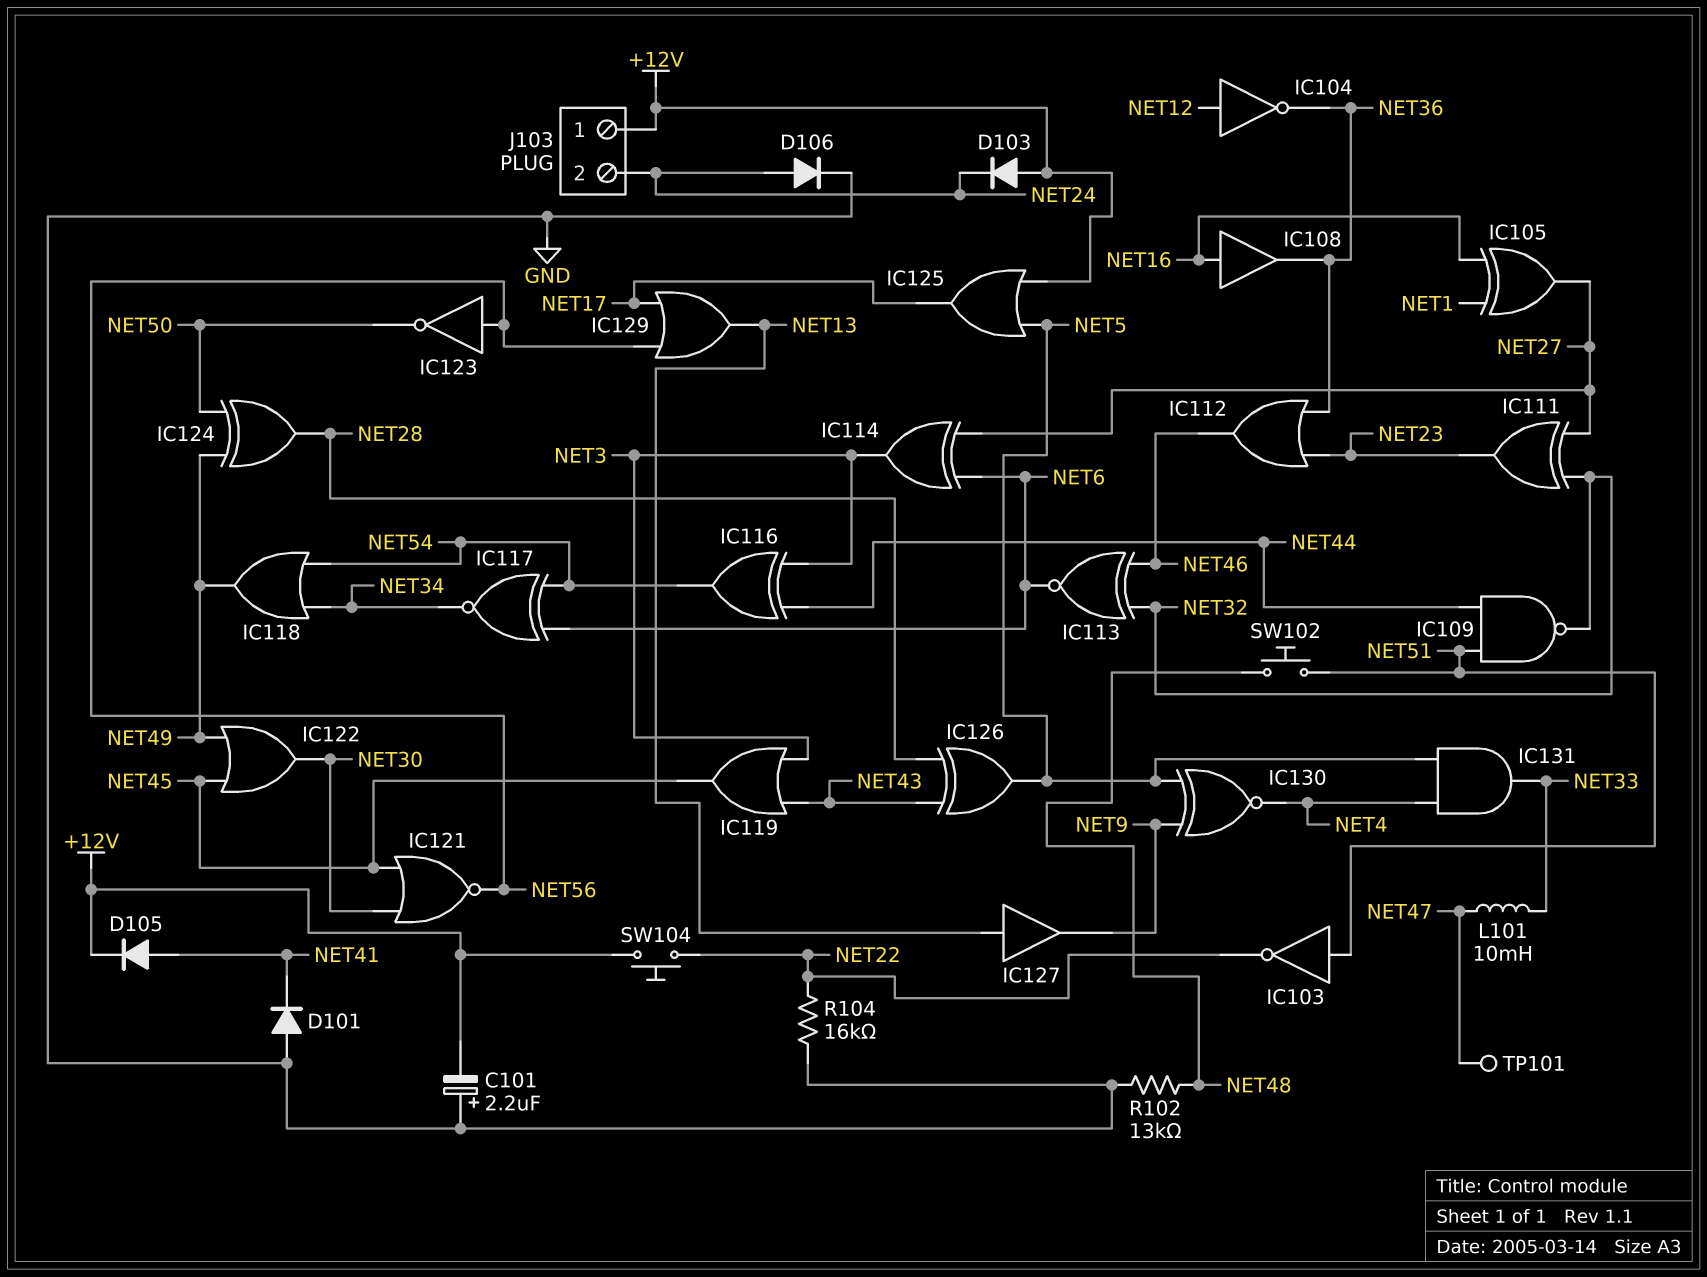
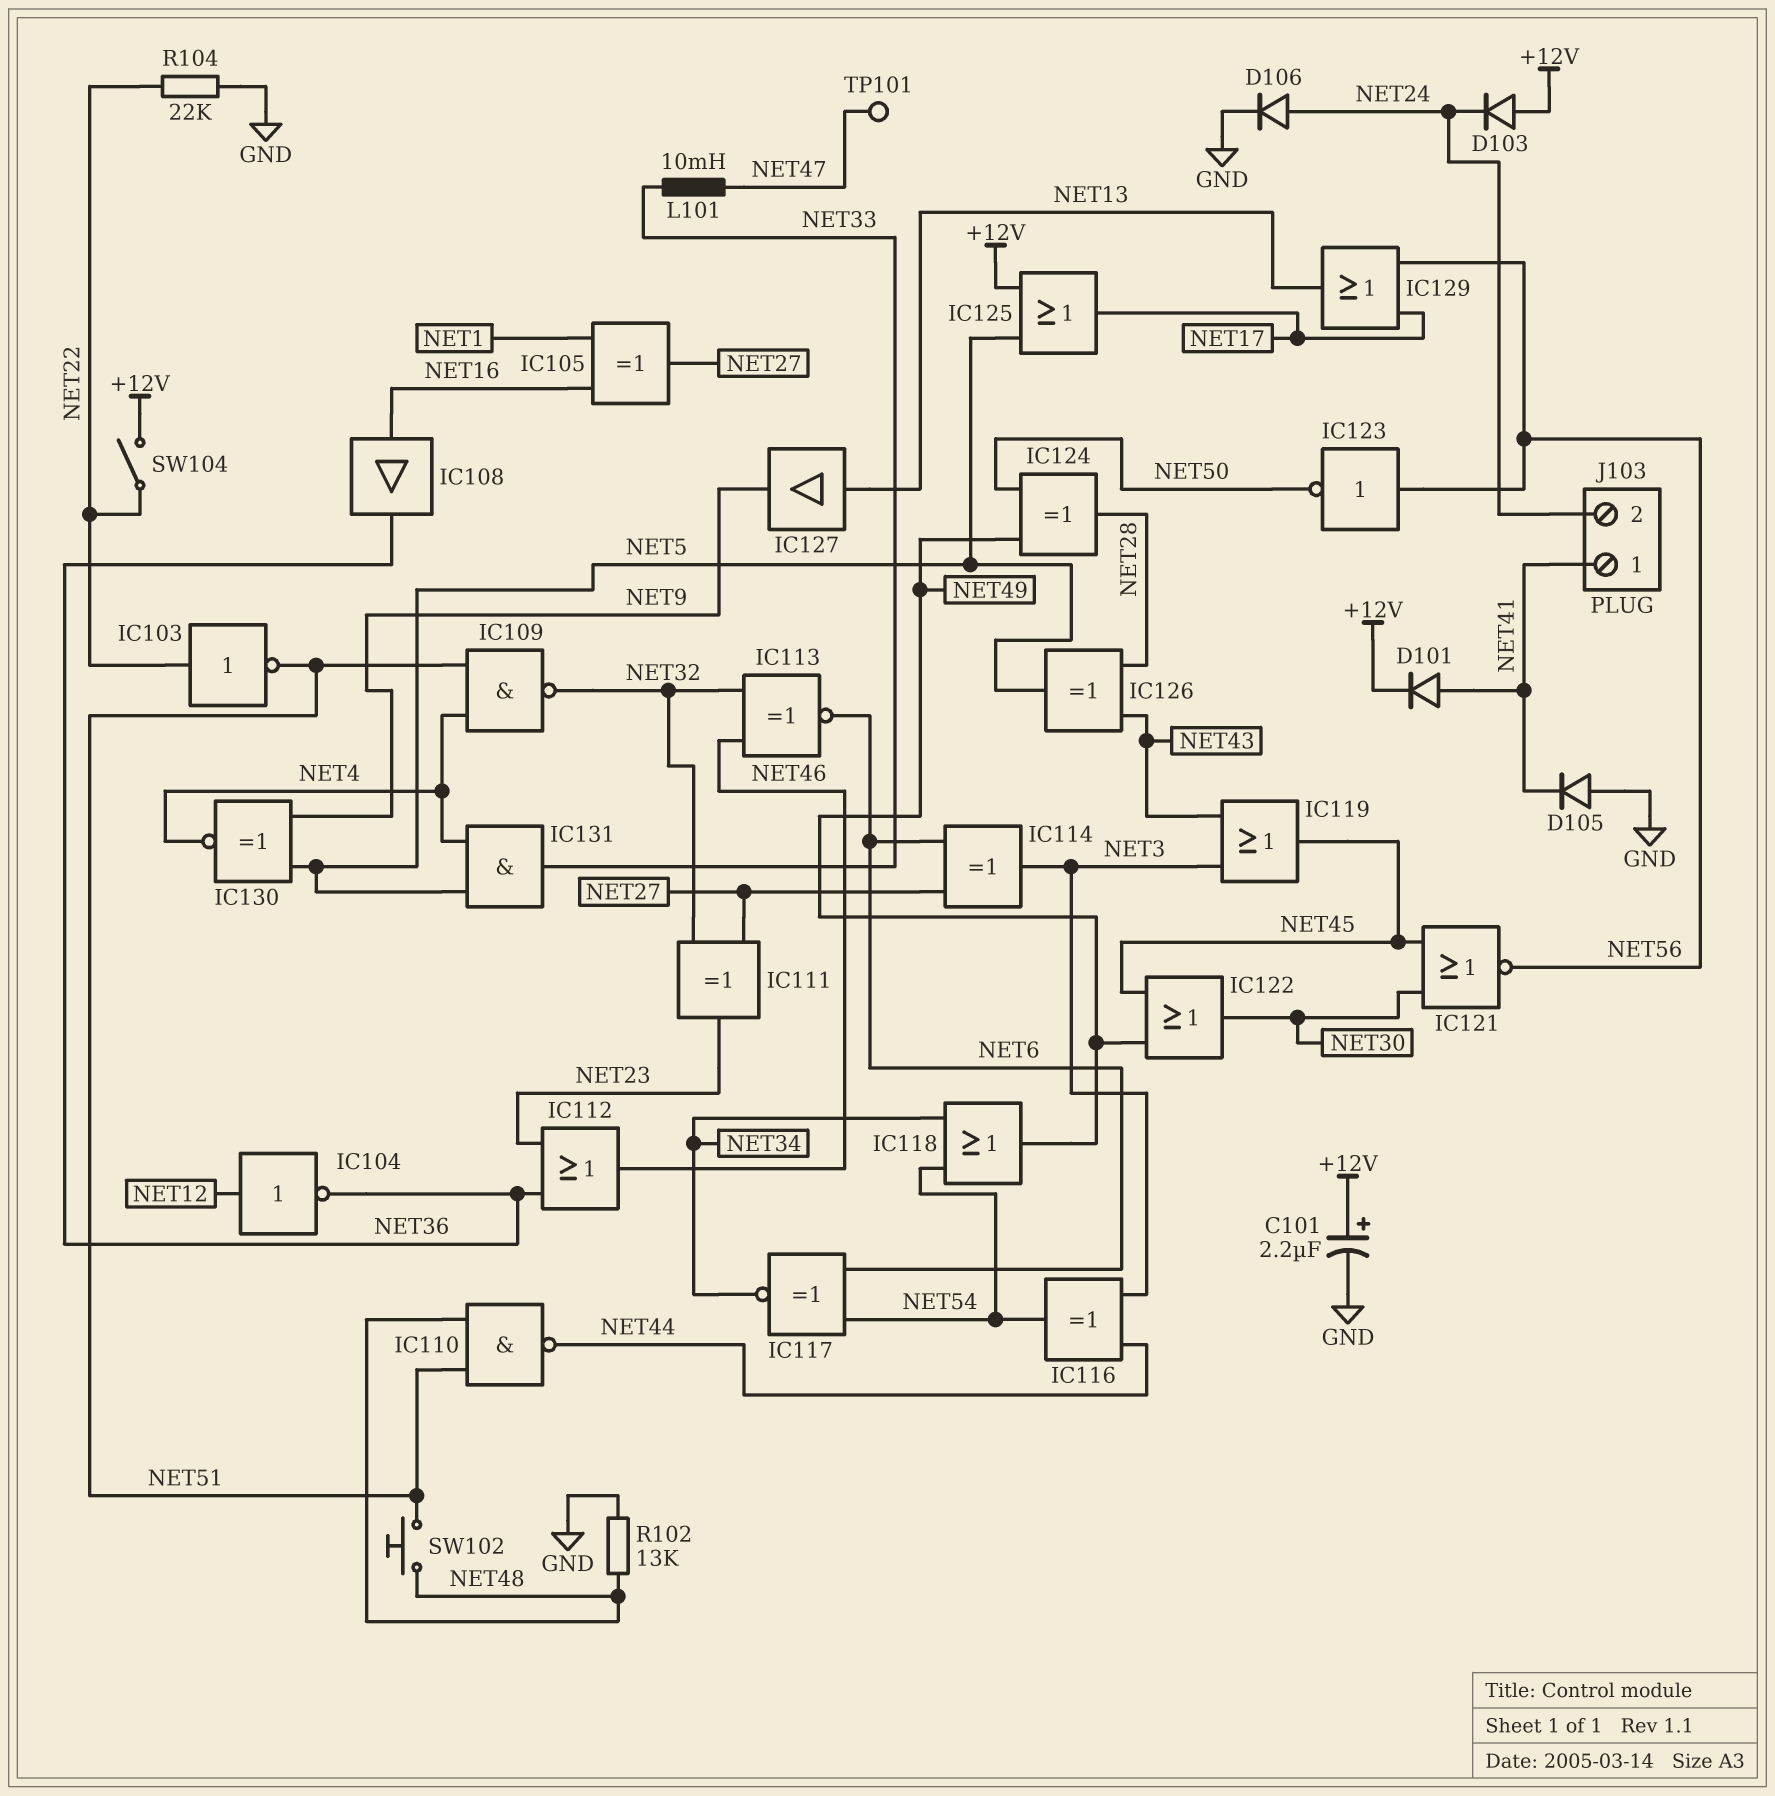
C101: 2.2uF (plus GND, minus +12V) -> 2.2uF (plus +12V, minus GND)
D101: diode (A GND, K NET41) -> diode (A NET41, K +12V)
D105: diode (A NET41, K +12V) -> diode (A GND, K NET41)
IC103: NOT (in NET51, out NET22) -> NOT (in NET22, out NET51)
IC109: NAND (in NET44, in NET51, out NET32) -> NAND (in NET4, in NET51, out NET32)
IC110: none -> NAND (in NET48, in NET51, out NET44)
J103 pin 1: +12V -> NET41
R104: 16k (GND, NET22) -> 22k (GND, NET22)
SW104: button (+12V, NET22) -> switch (+12V, NET22)

